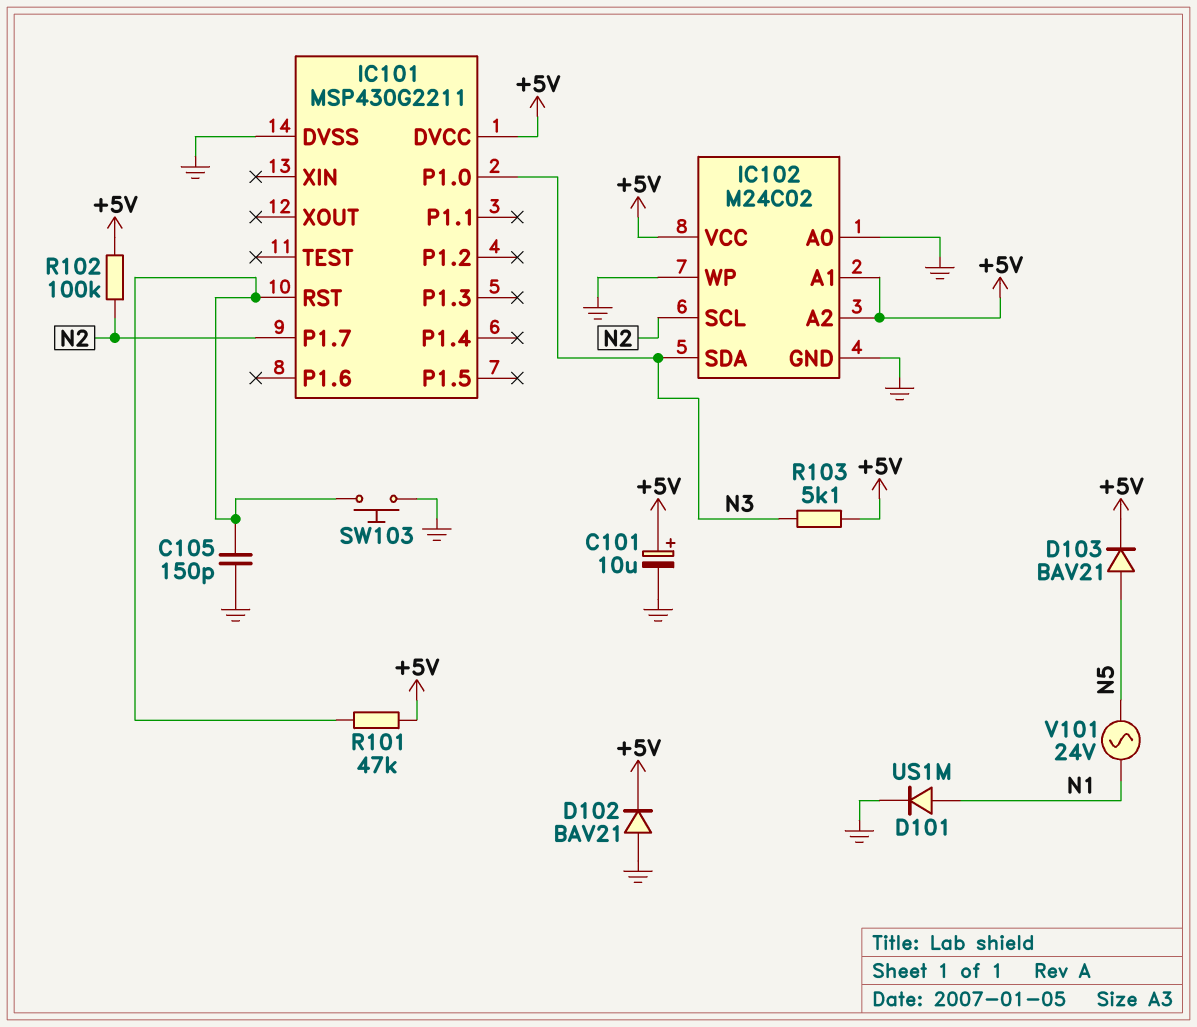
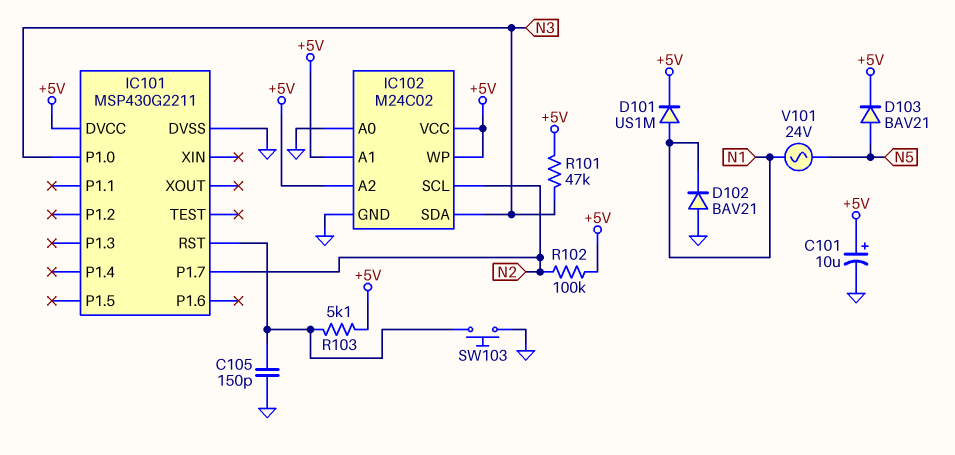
D101: diode US1M (A N1, K GND) -> diode US1M (A N1, K +5V)
D102: diode BAV21 (A GND, K +5V) -> diode BAV21 (A GND, K N1)
IC102 pin WP: GND -> +5V
R101: 47k (+5V, IC101/RST) -> 47k (+5V, N3)
R103: 5.1k (+5V, N3) -> 5.1k (+5V, IC101/RST)

